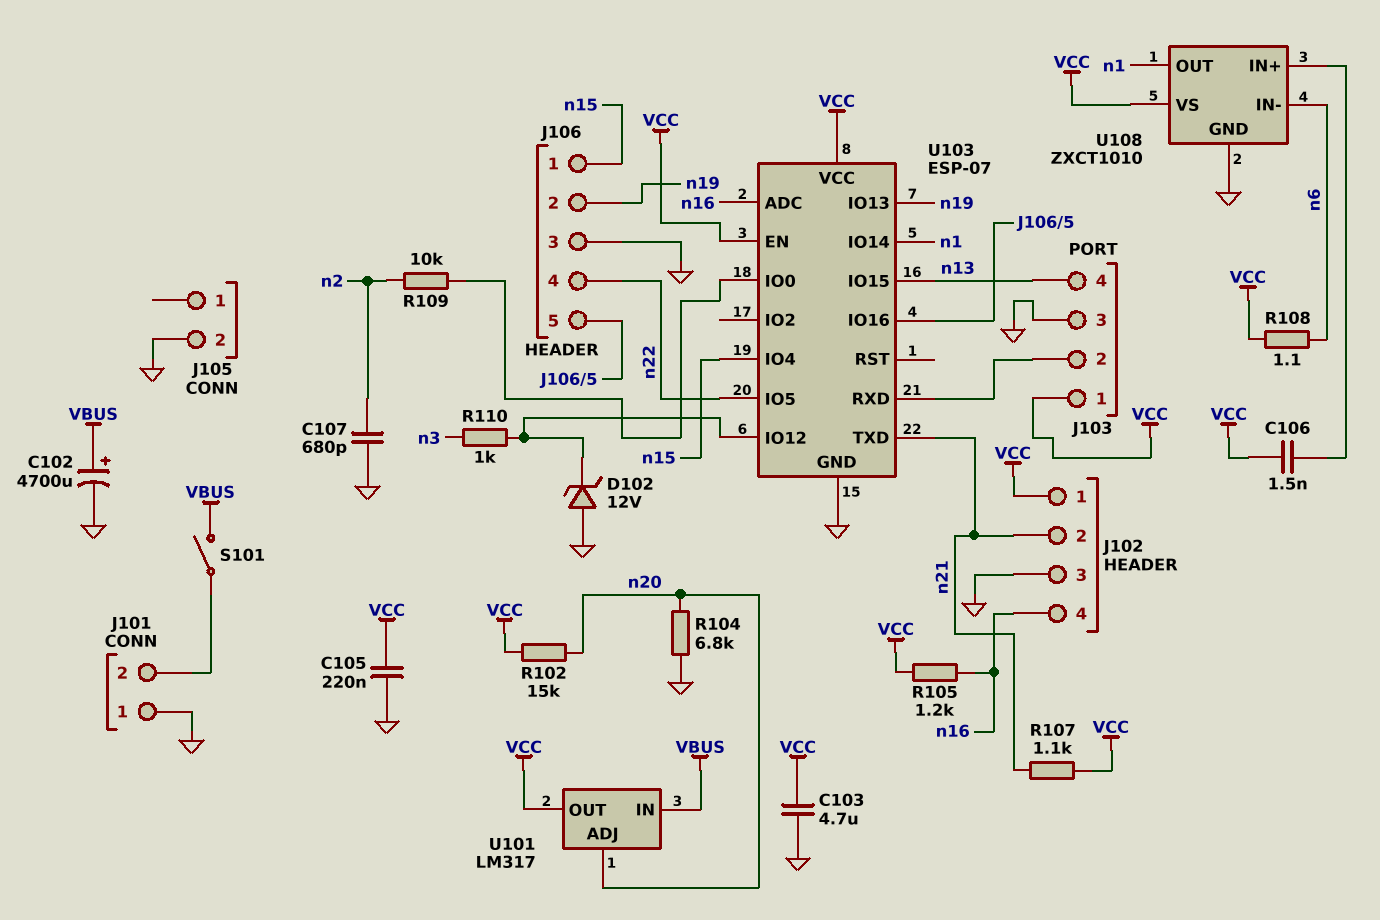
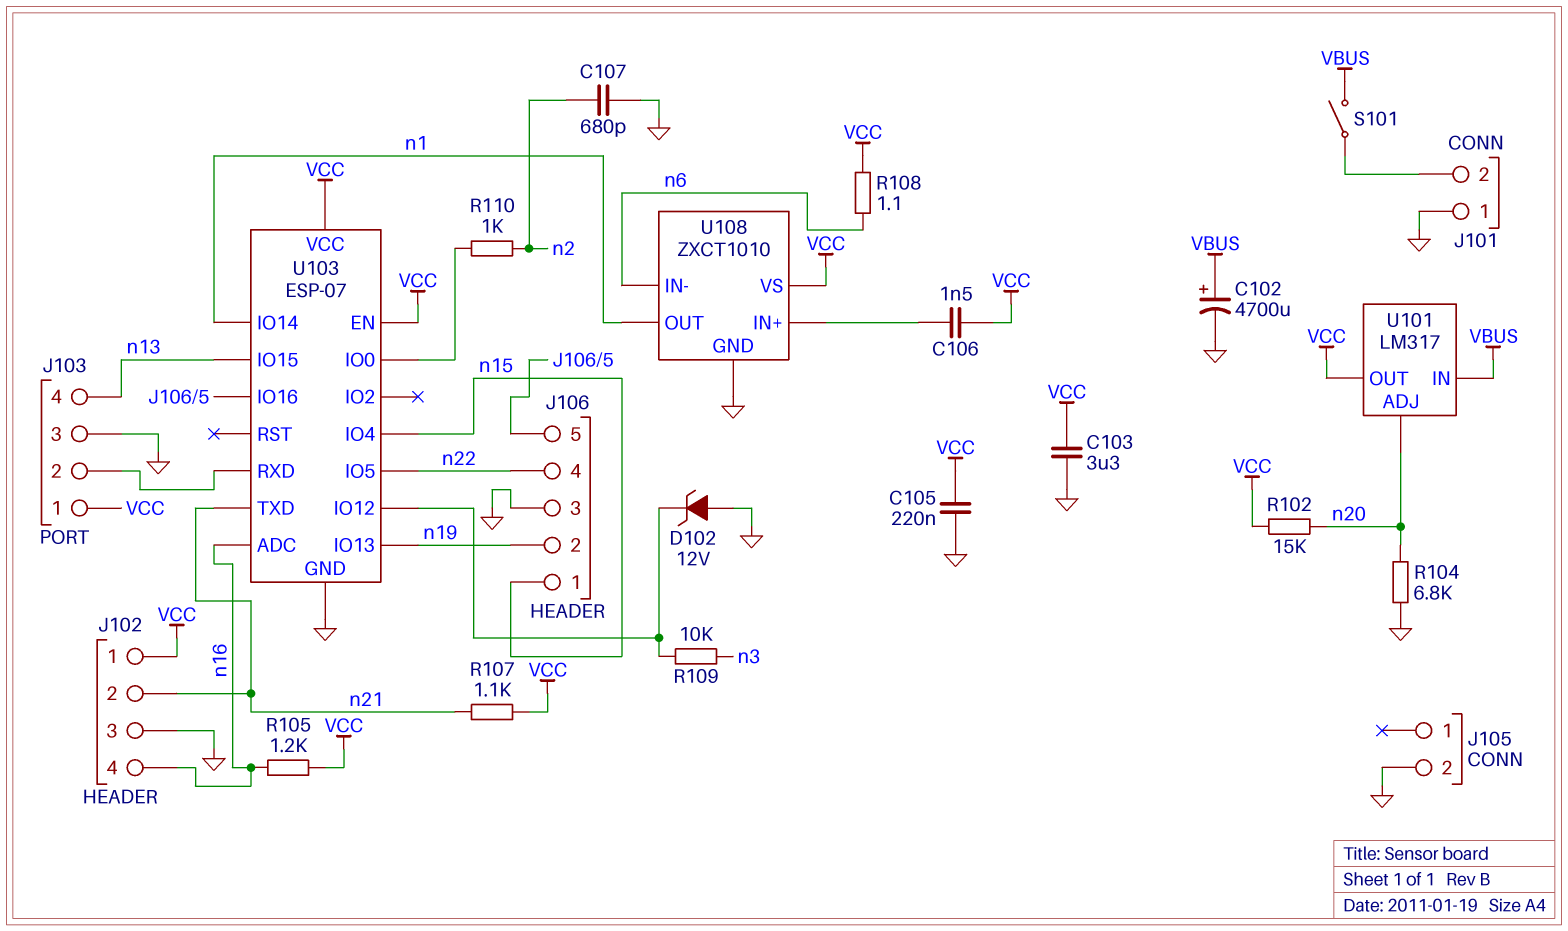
C103: 4.7uF (GND, VCC) -> 3.3uF (GND, VCC)
R109: 10k (U103/IO0, n2) -> 10k (U103/IO12, n3)
R110: 1k (U103/IO12, n3) -> 1k (U103/IO0, n2)

